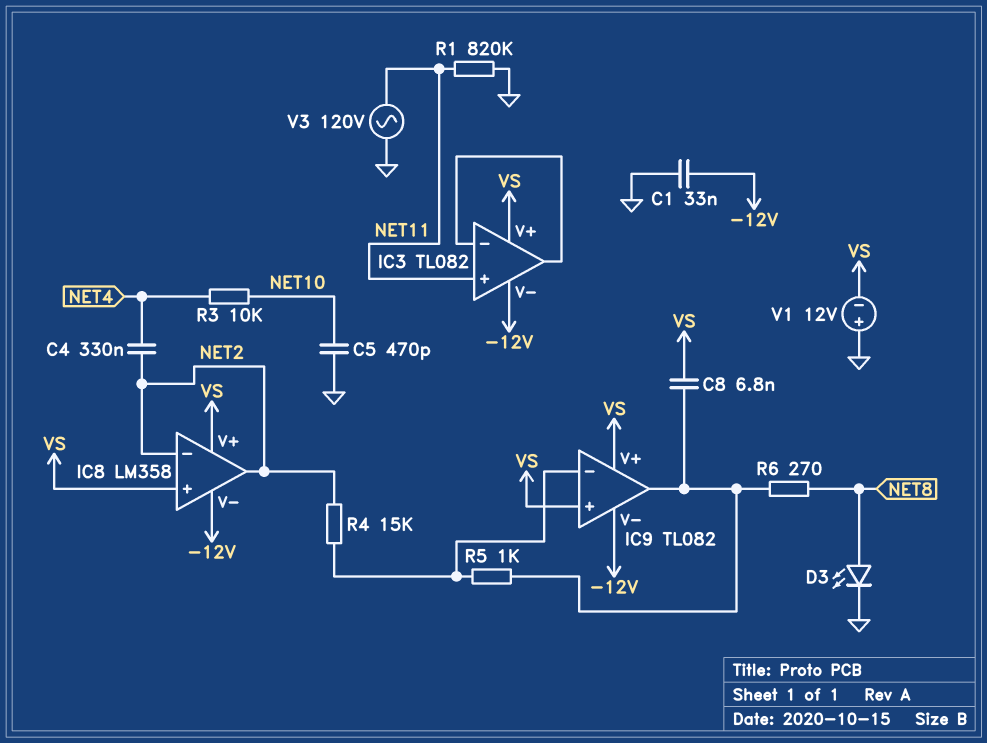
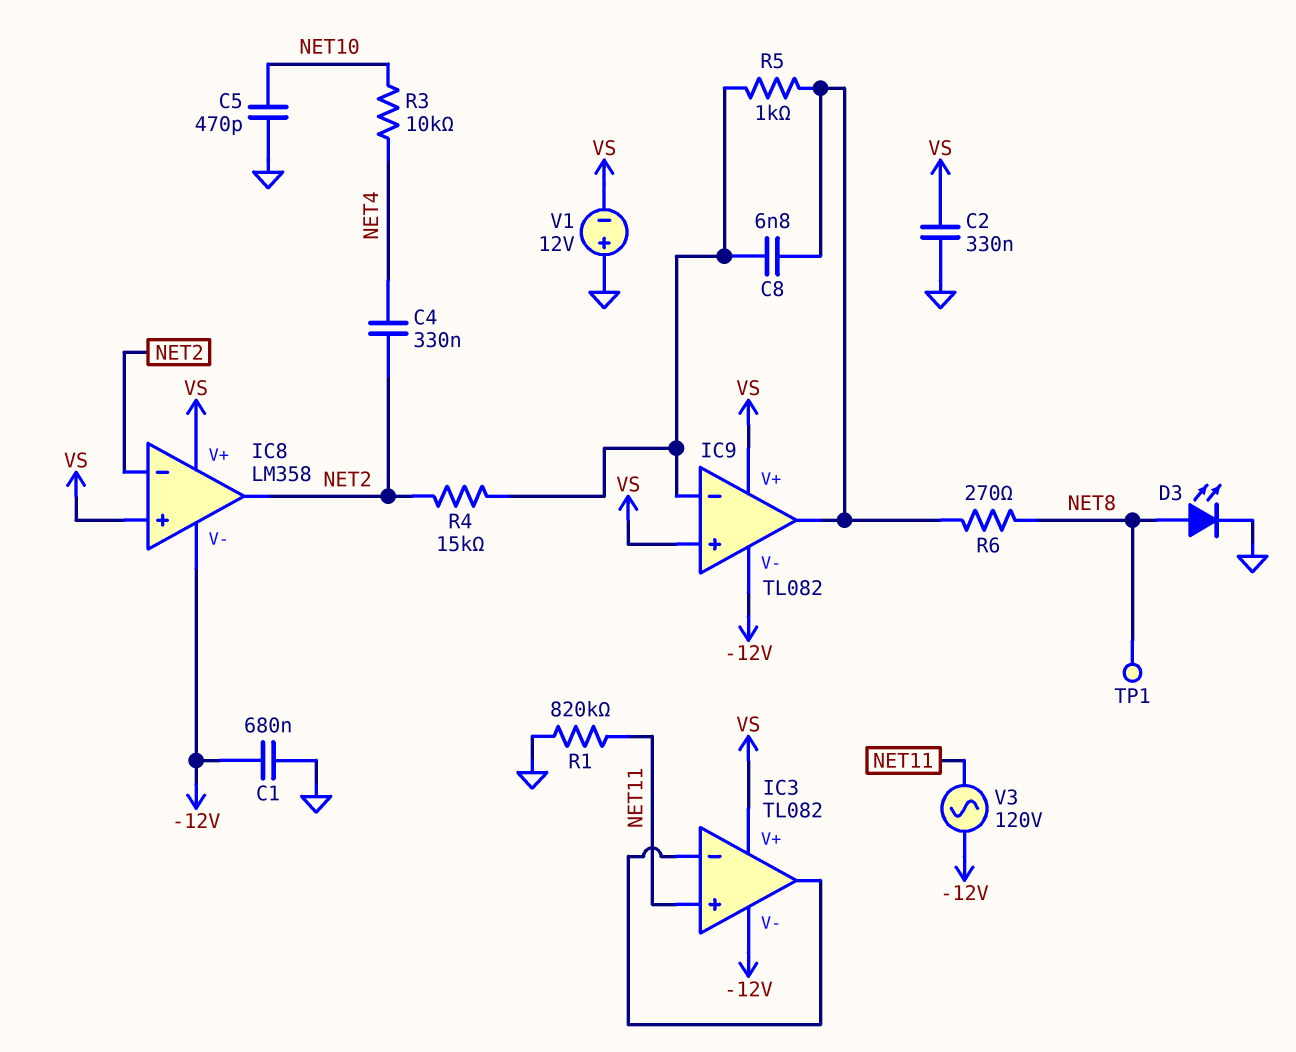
C1: 33nF (-12V, GND) -> 680nF (-12V, GND)
C2: none -> 330nF (GND, VS)
C8: 6.8nF (IC9/out, VS) -> 6.8nF (IC9/in-, IC9/out)
TP1: none -> test point (NET8)
V3: AC 120V (GND, NET11) -> AC 120V (-12V, NET11)

